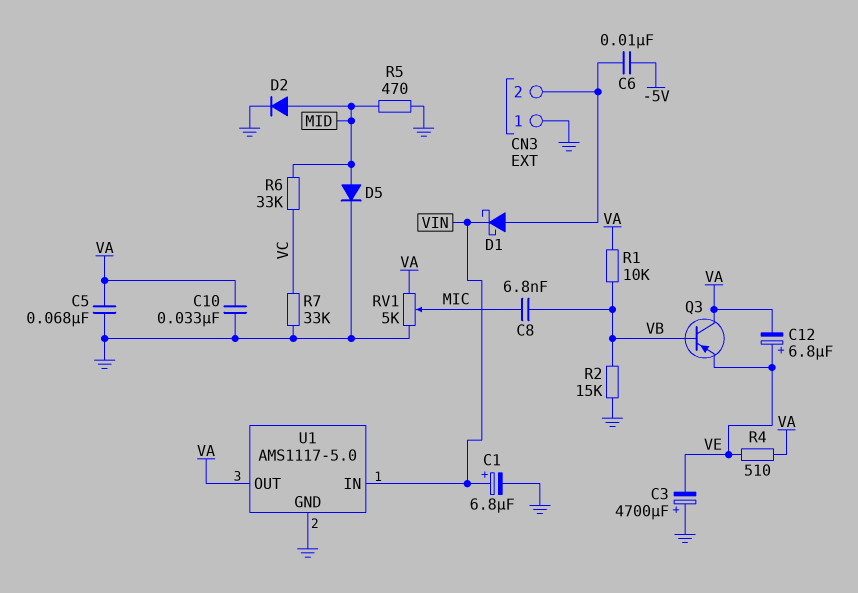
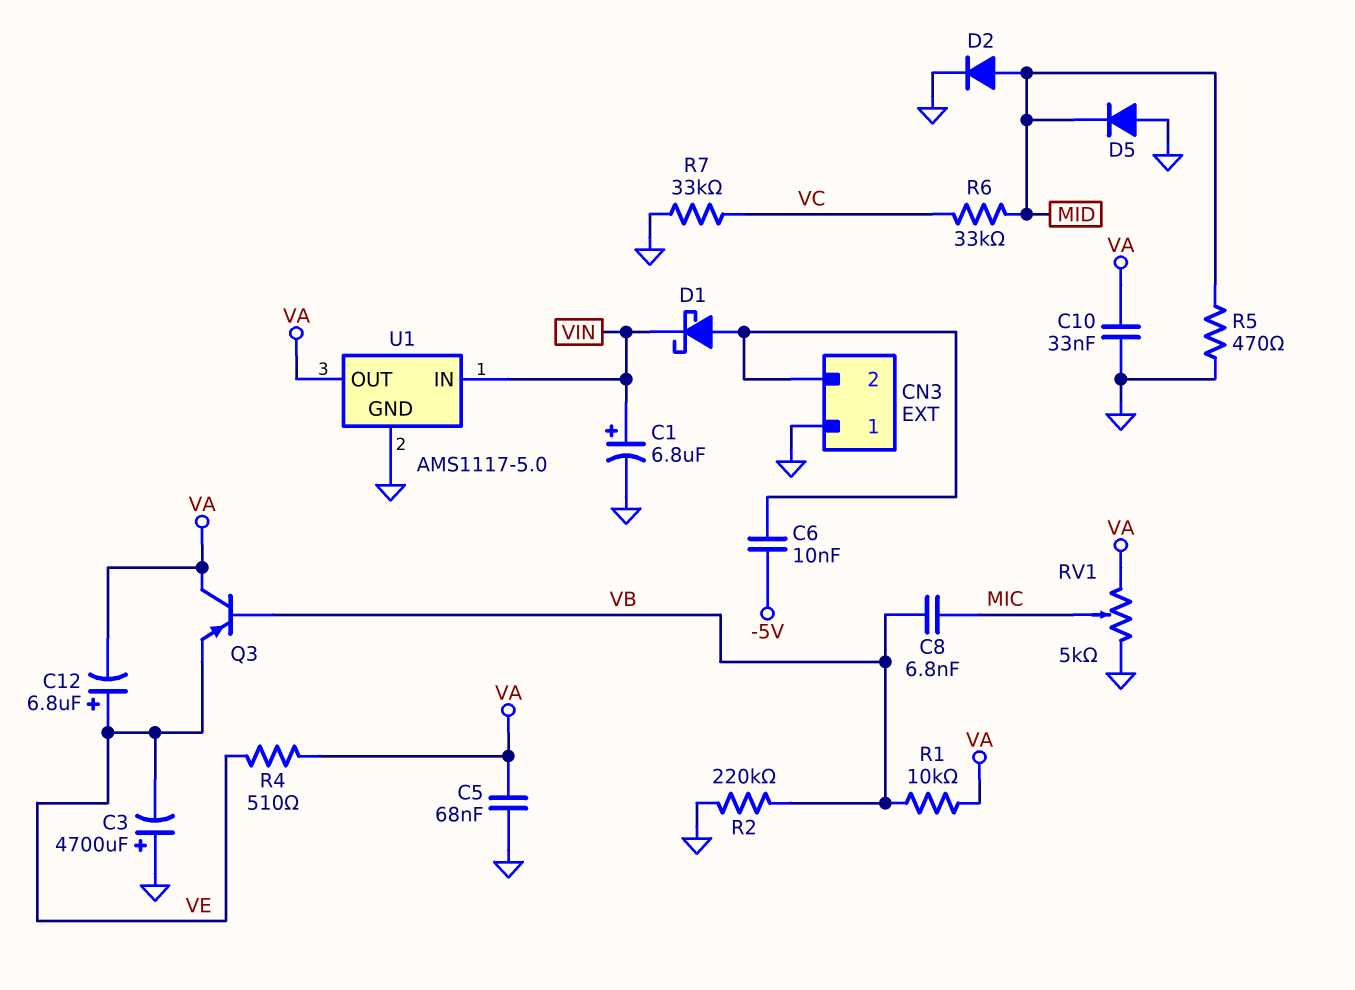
D5: diode (A MID, K GND) -> diode (A GND, K MID)
R2: 15k (GND, VB) -> 220k (GND, VB)

